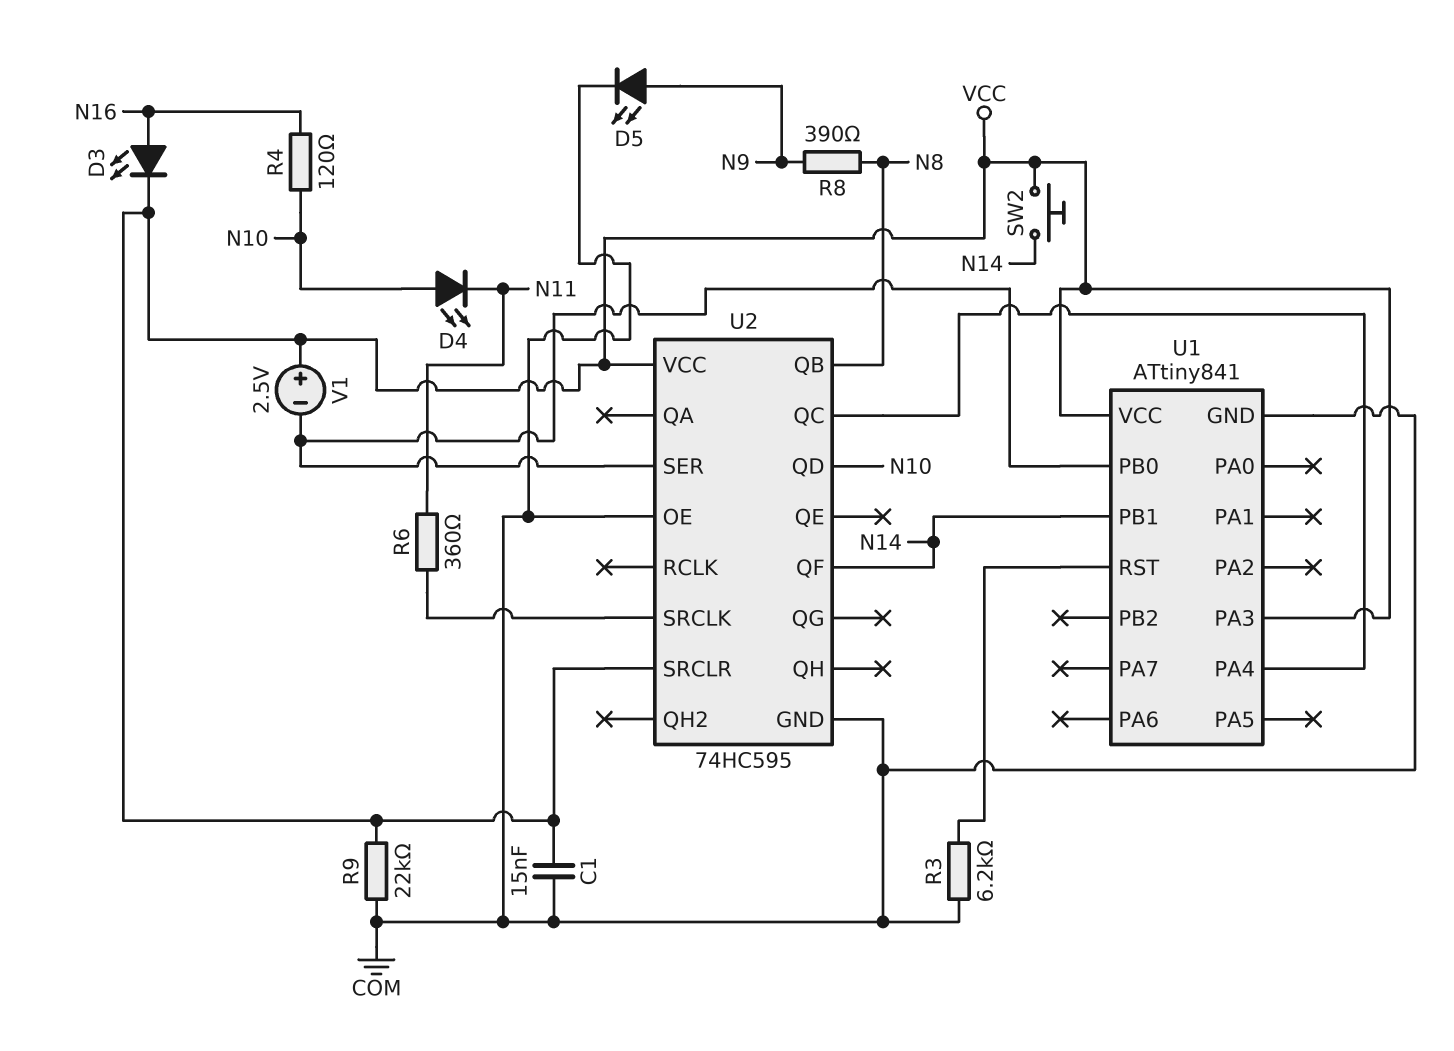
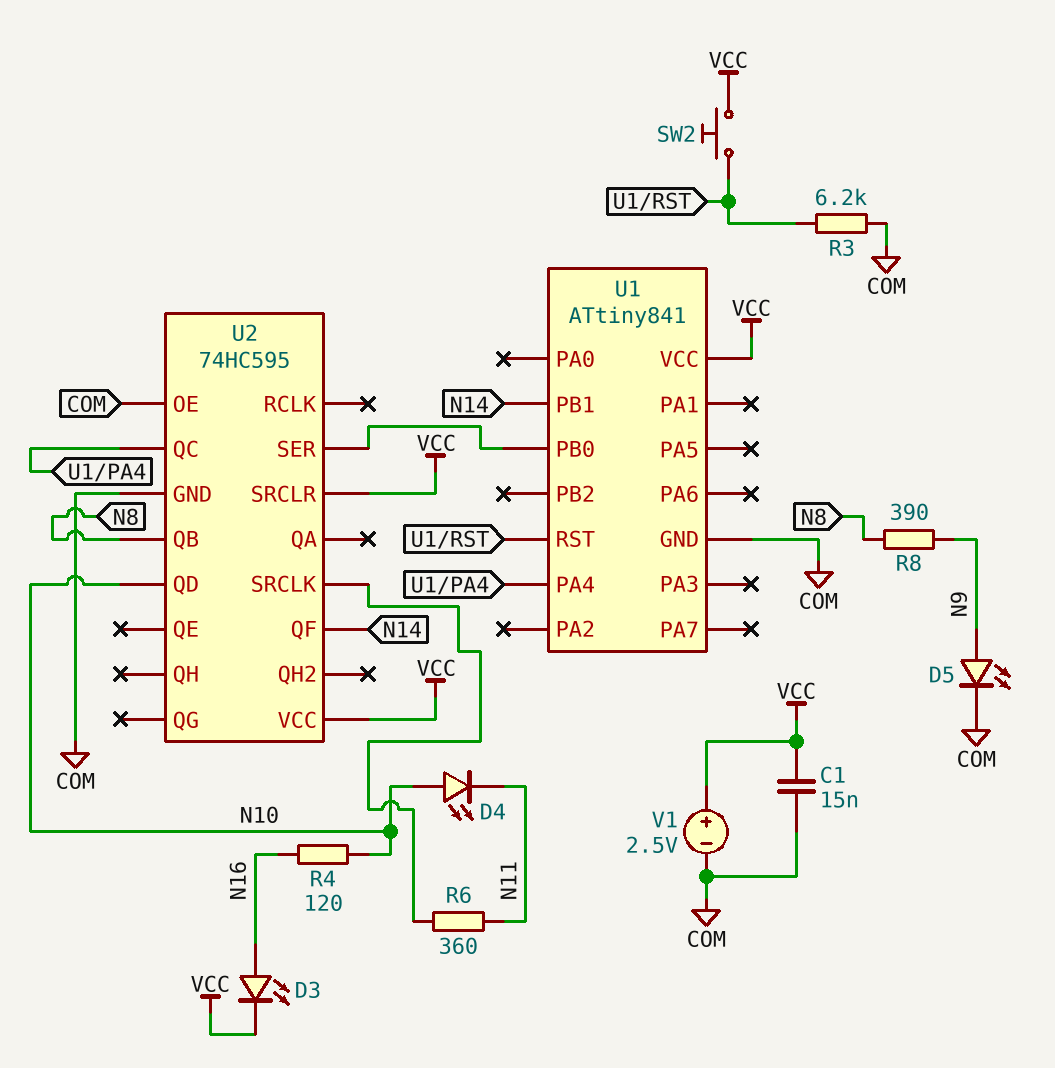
R9: 22k (COM, VCC) -> none
SW2: button (N14, VCC) -> button (U1/RST, VCC)
U1 pin PA3: VCC -> none
V1: 2.5V (plus VCC, minus U1/PB0) -> 2.5V (plus VCC, minus COM)

